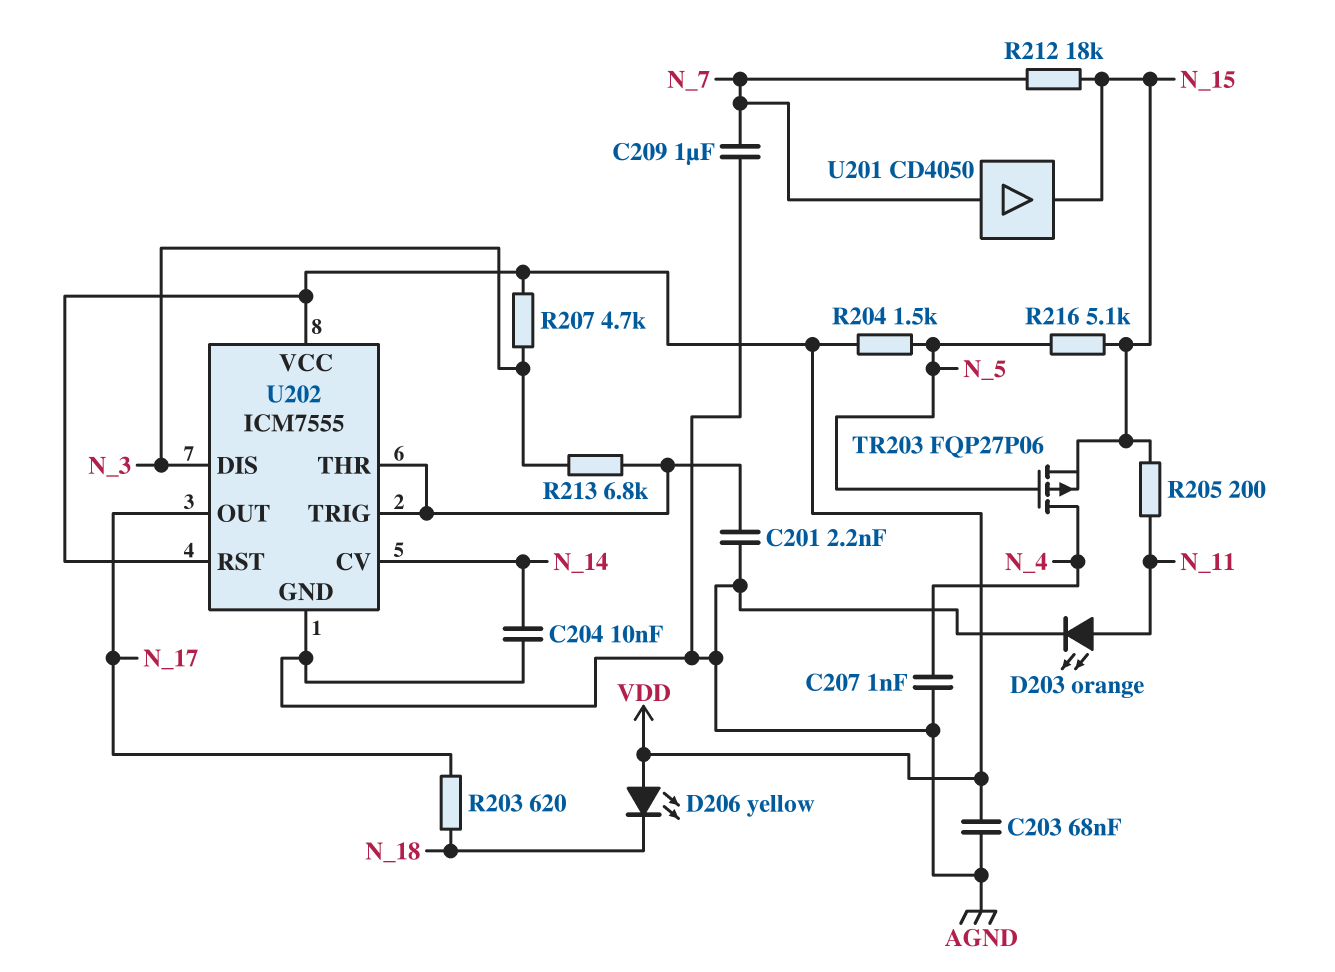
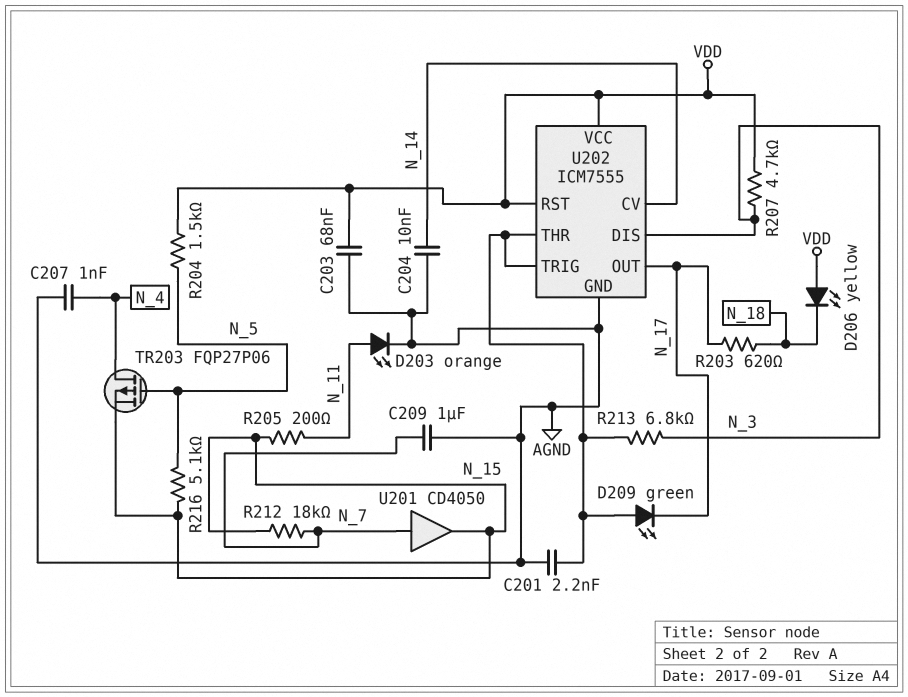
D209: none -> LED green (A U202/THR, K N_17)

